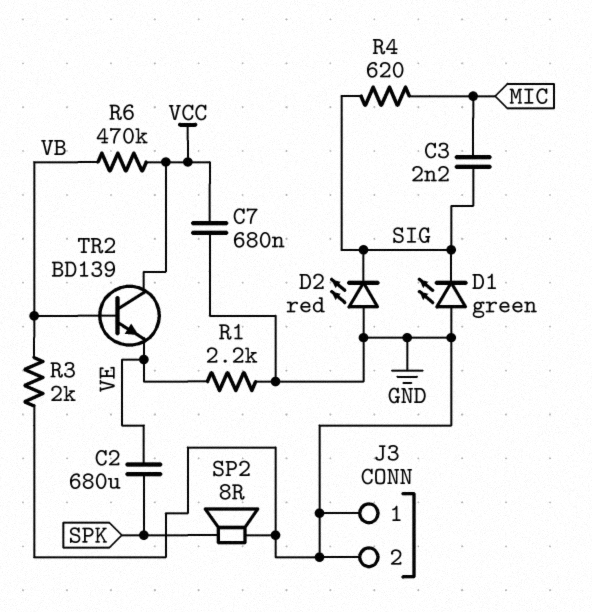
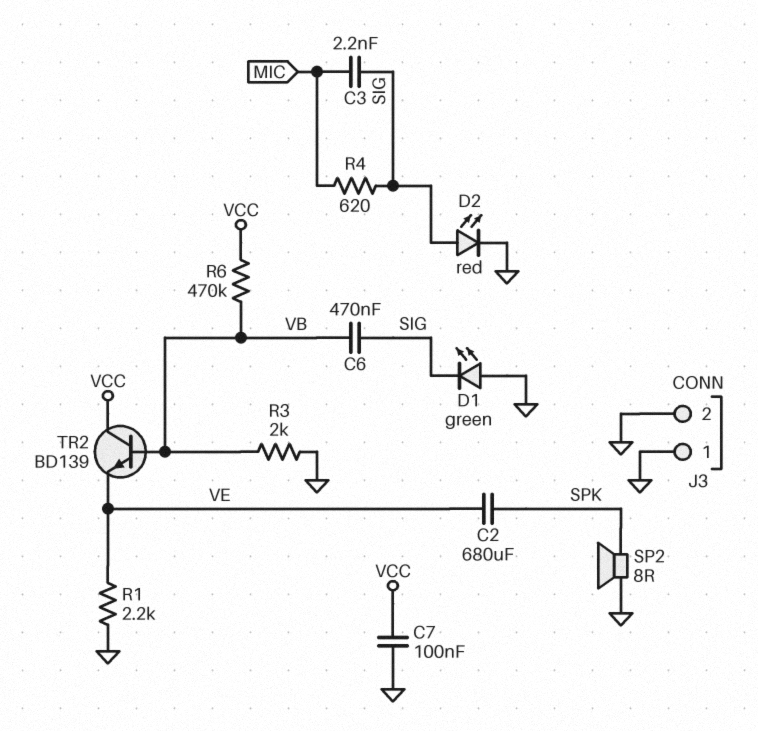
C6: none -> 470nF (SIG, VB)
C7: 680nF (GND, VCC) -> 100nF (GND, VCC)
D2: LED red (A GND, K SIG) -> LED red (A SIG, K GND)

